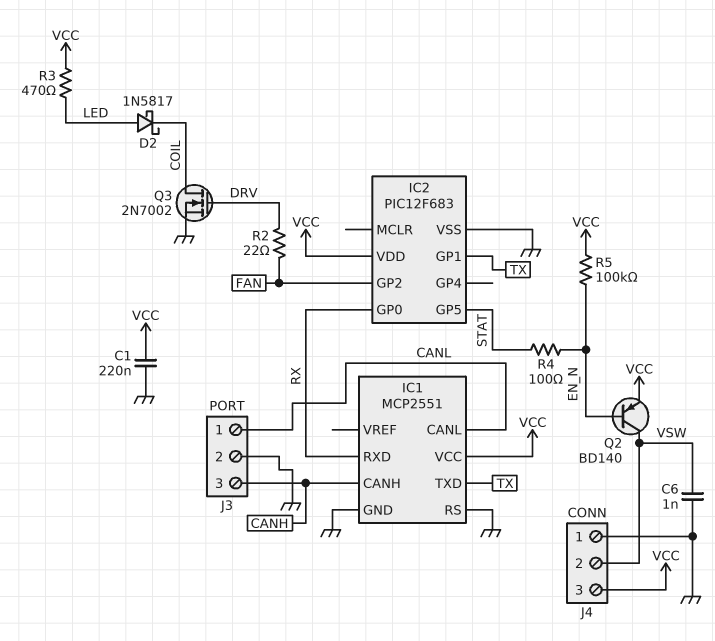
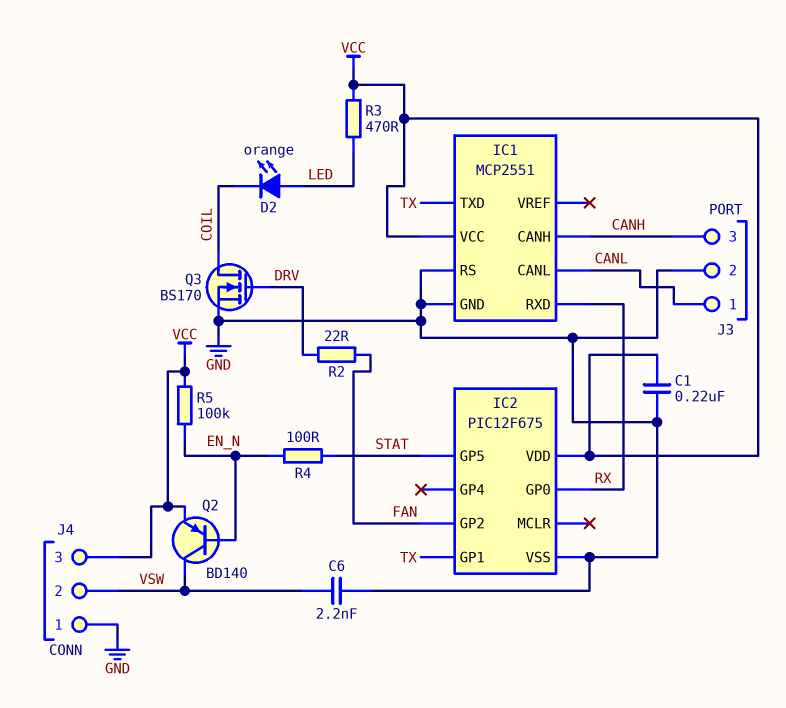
C6: 1nF (GND, VSW) -> 2.2nF (GND, VSW)
D2: schottky 1N5817 (A LED, K COIL) -> LED orange (A LED, K COIL)
IC2: PIC12F683 -> PIC12F675
Q3: NMOS 2N7002 (G DRV, D COIL, S GND) -> NMOS BS170 (G DRV, D COIL, S GND)

